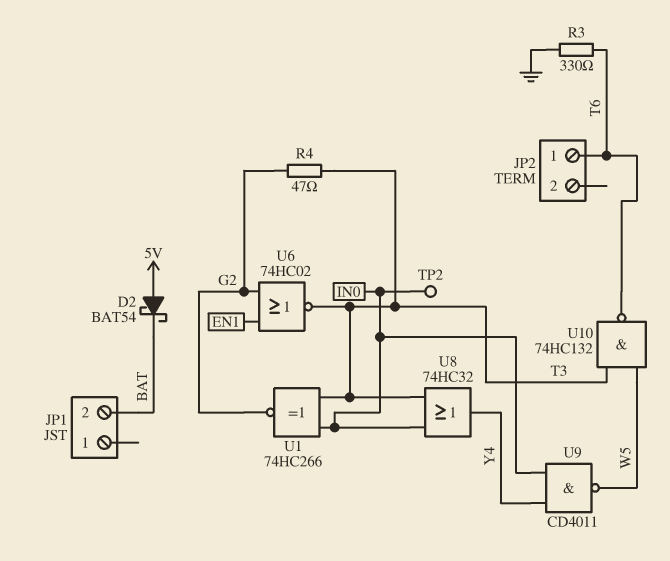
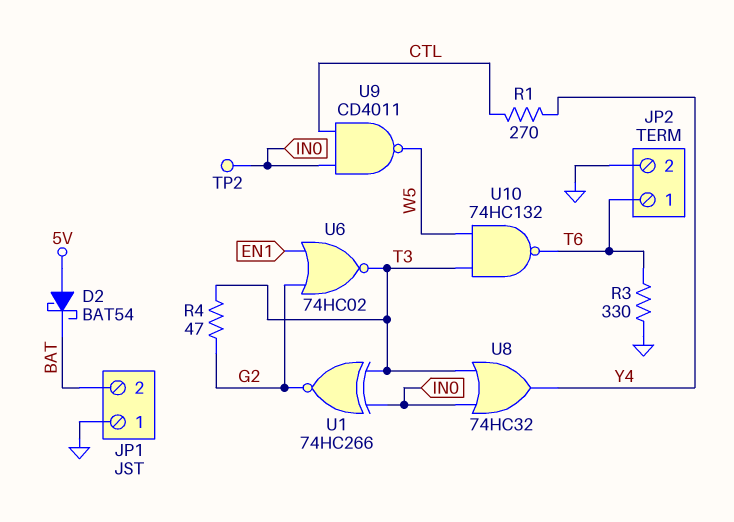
JP1 pin 1: none -> GND
JP2 pin 2: none -> GND
R1: none -> 270 (CTL, Y4)
U9: NAND CD4011 (in IN0, in Y4, out W5) -> NAND CD4011 (in CTL, in IN0, out W5)

